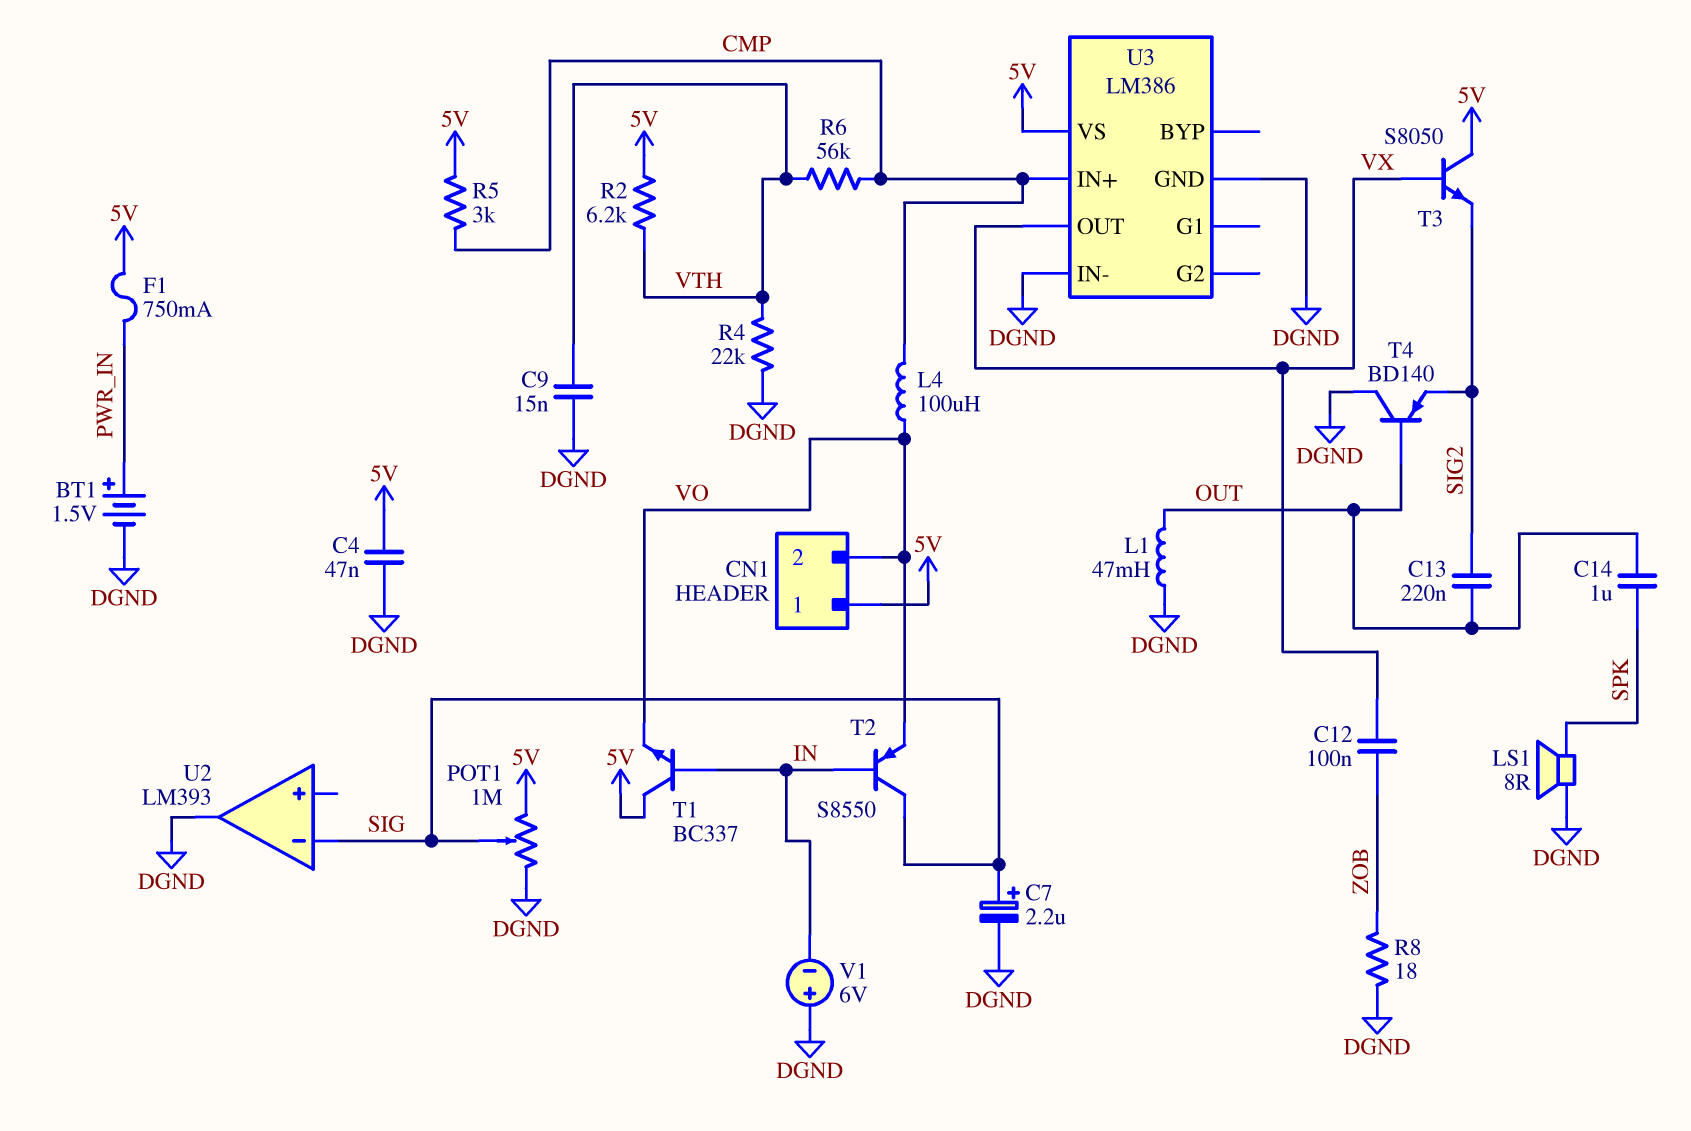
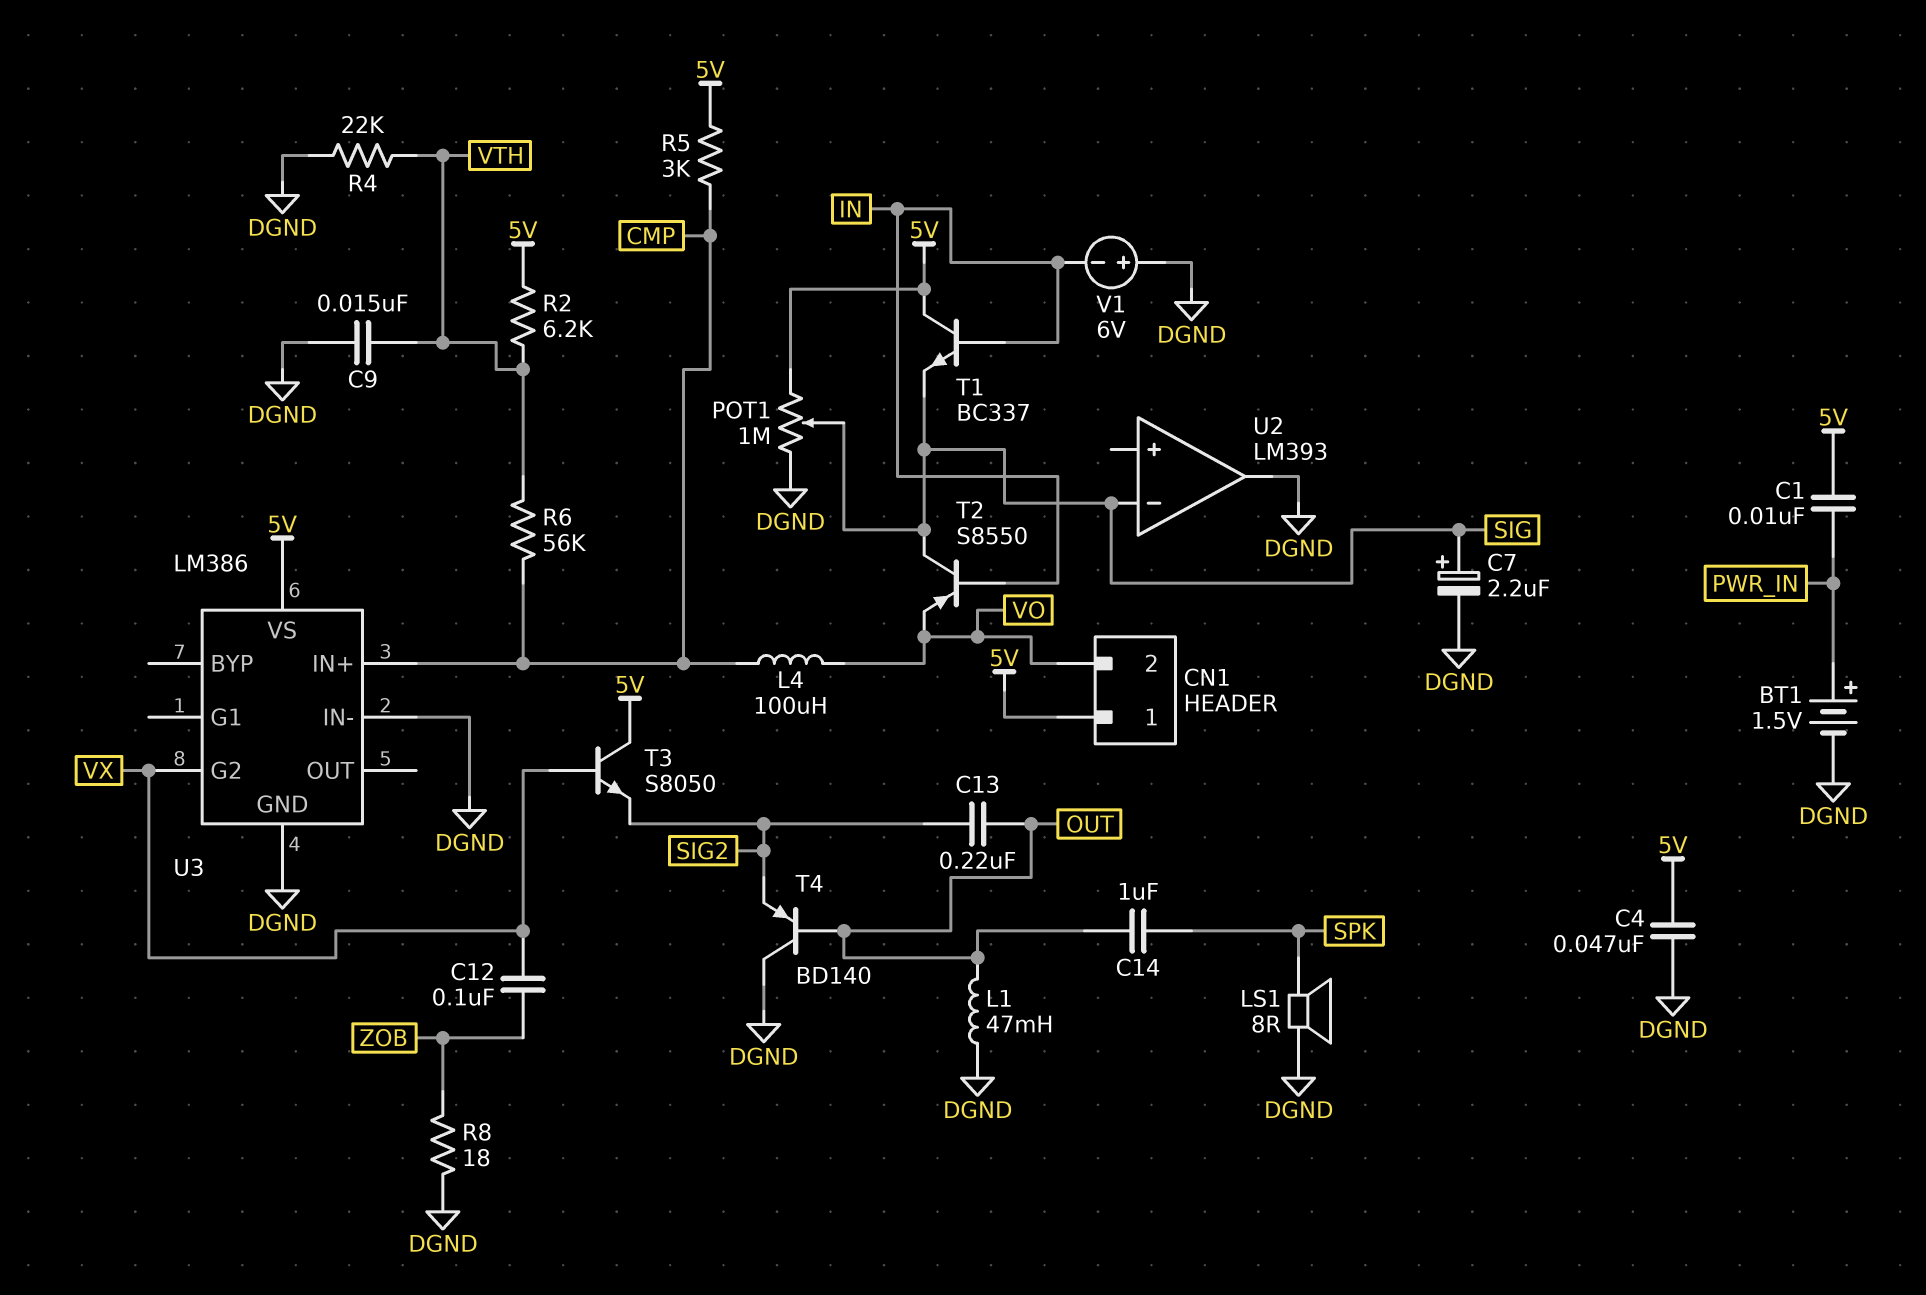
C1: none -> 10nF (5V, PWR_IN)
F1: 750mA (5V, PWR_IN) -> none
T1: NPN BC337 (B IN, C 5V, E VO) -> NPN BC337 (B IN, C 5V, E SIG)
U3 pin G2: none -> VX
U3 pin OUT: VX -> none

